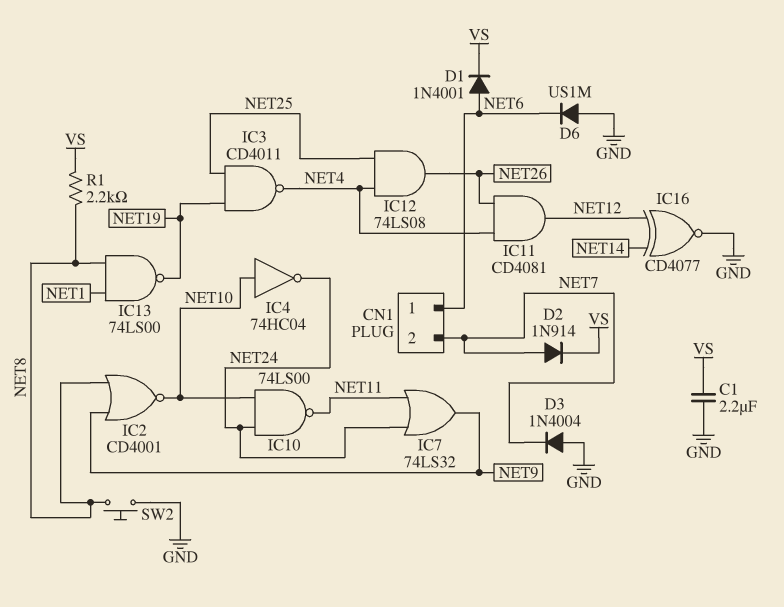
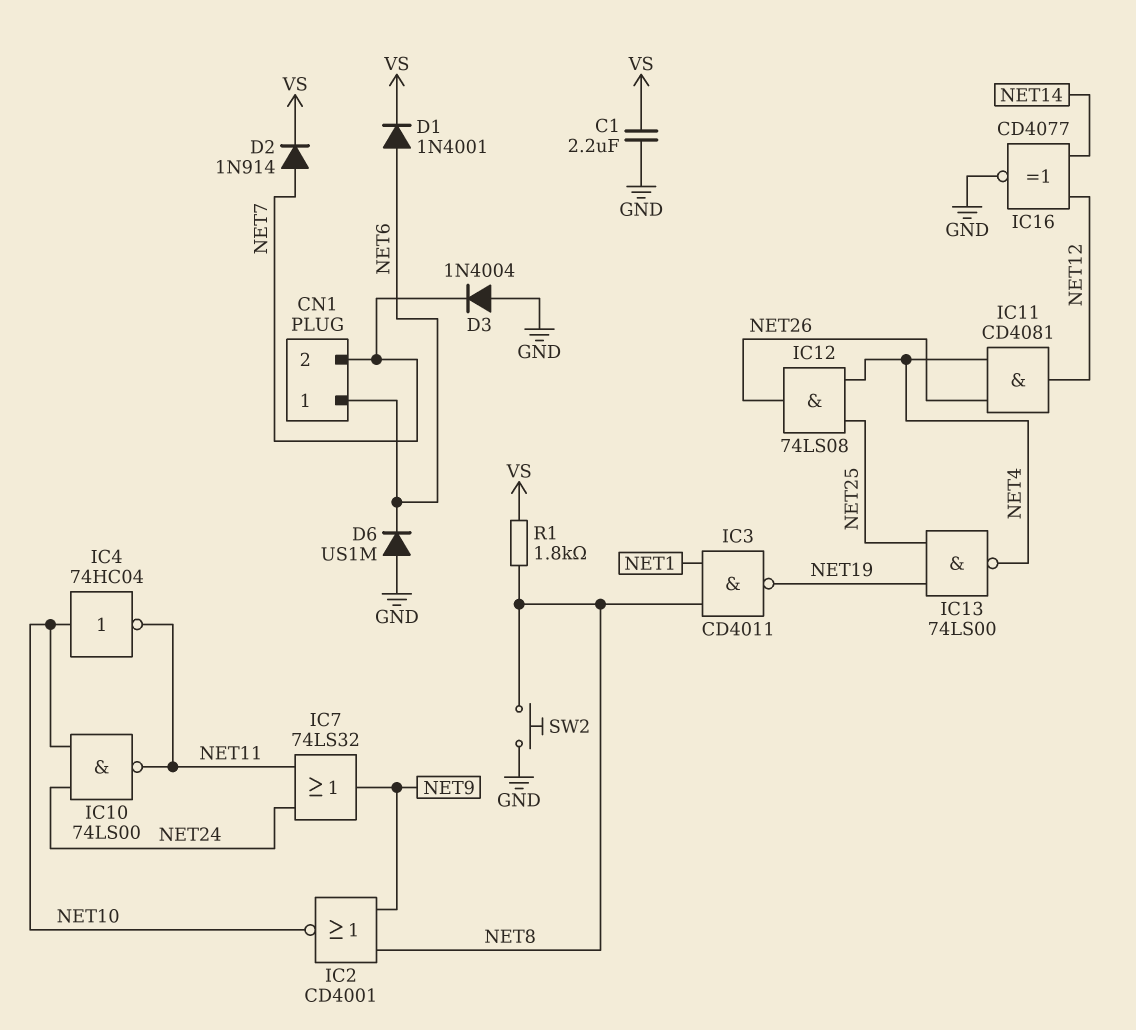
IC3: NAND CD4011 (in NET19, in NET25, out NET4) -> NAND CD4011 (in NET1, in NET8, out NET19)
IC4: NOT 74HC04 (in NET10, out NET24) -> NOT 74HC04 (in NET10, out NET11)
IC13: NAND 74LS00 (in NET1, in NET8, out NET19) -> NAND 74LS00 (in NET19, in NET25, out NET4)
R1: 2.2k (NET8, VS) -> 1.8k (NET8, VS)

